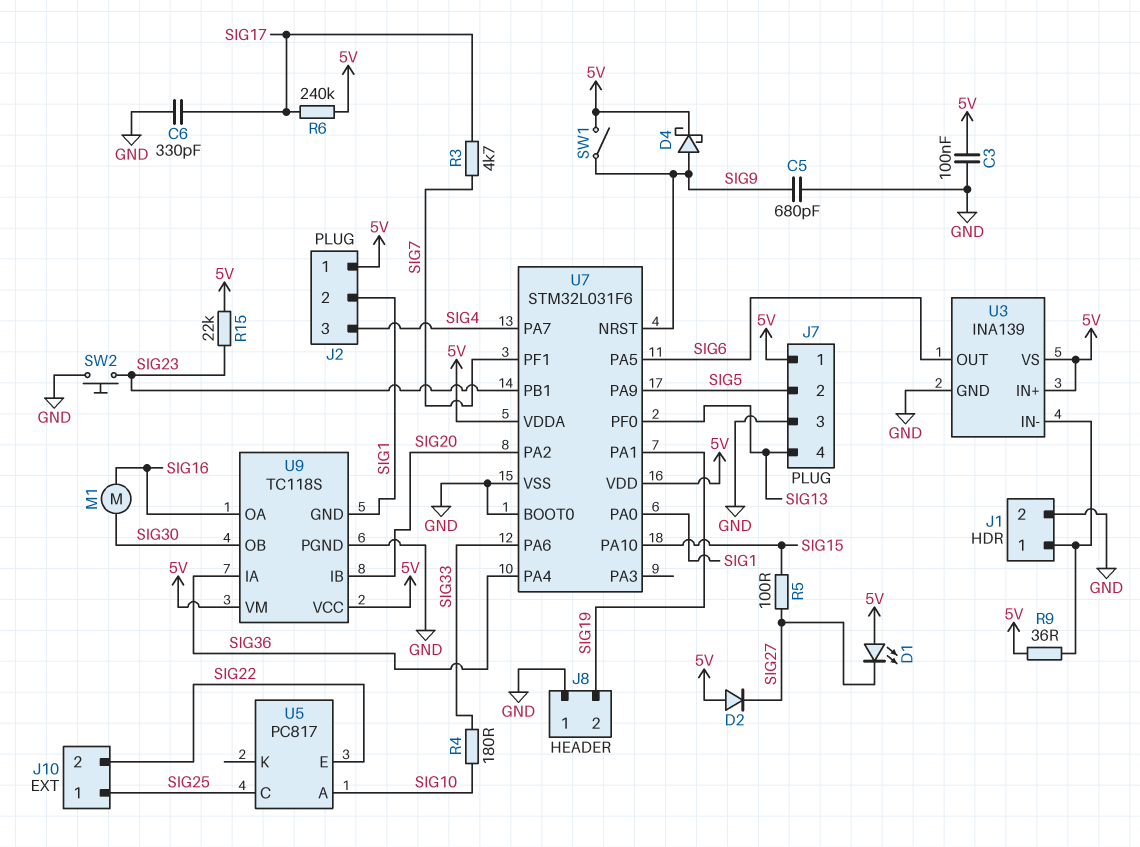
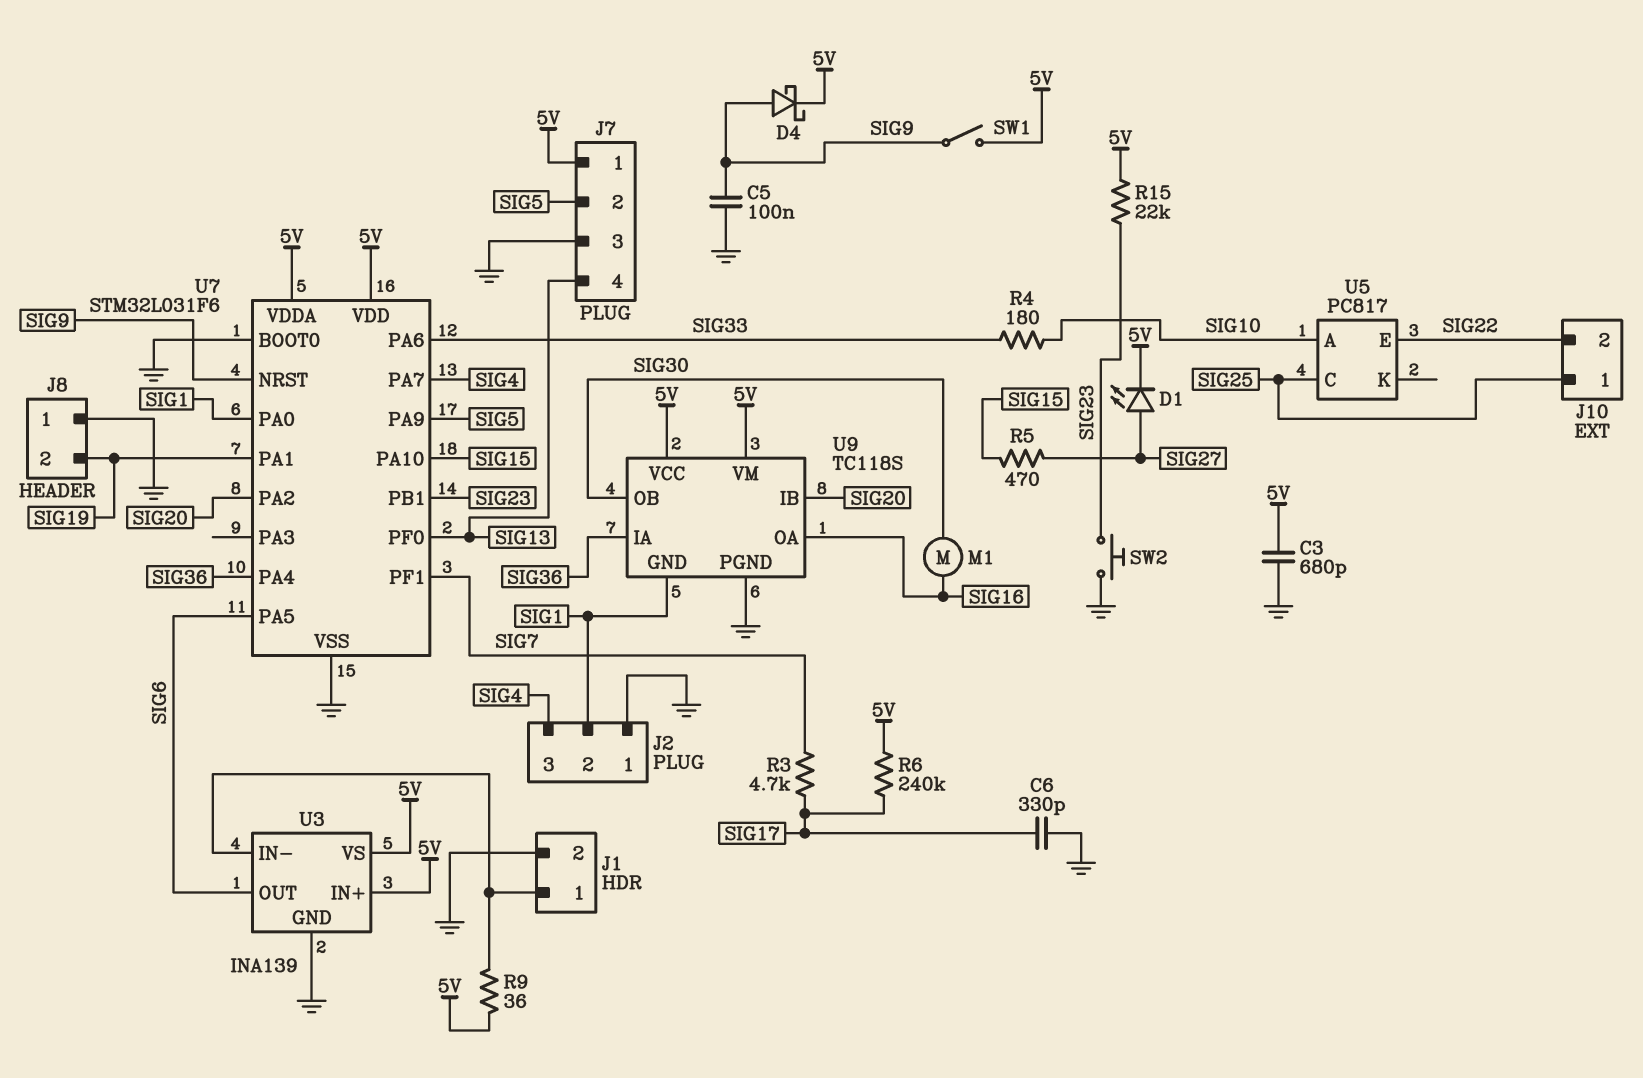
C3: 100nF (5V, GND) -> 680pF (5V, GND)
C5: 680pF (GND, SIG9) -> 100nF (GND, SIG9)
D1: LED (A 5V, K SIG27) -> LED (A SIG27, K 5V)
D2: diode (A 5V, K SIG27) -> none
J2 pin 1: 5V -> GND
R5: 100 (SIG15, SIG27) -> 470 (SIG15, SIG27)

